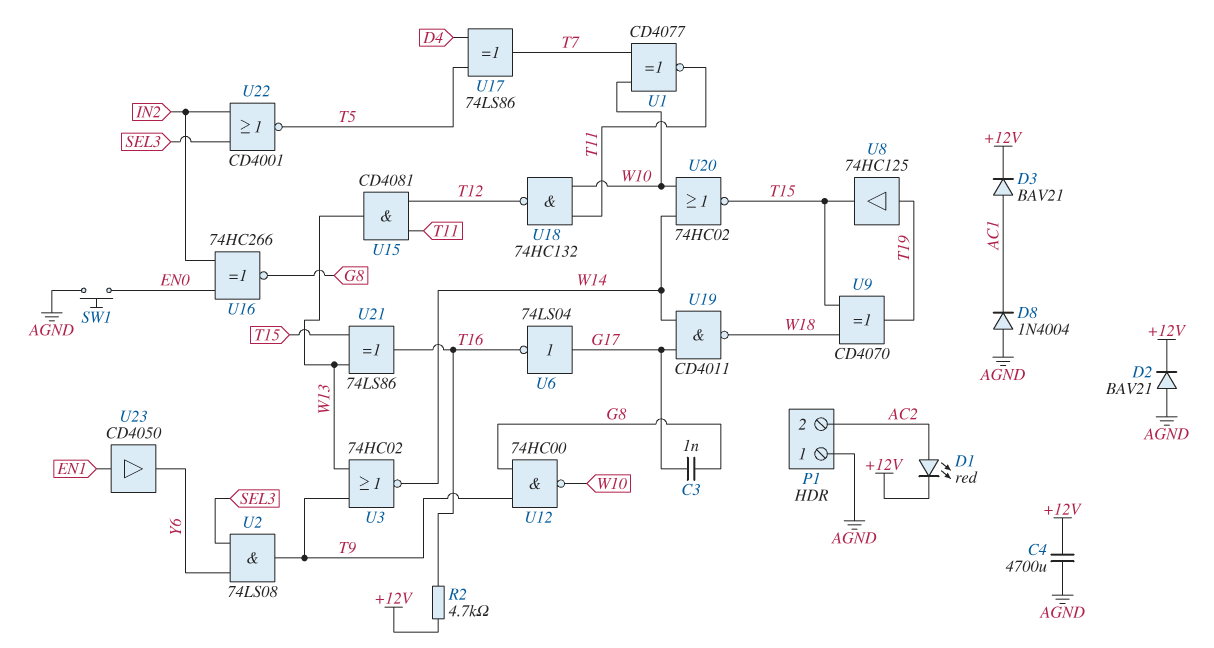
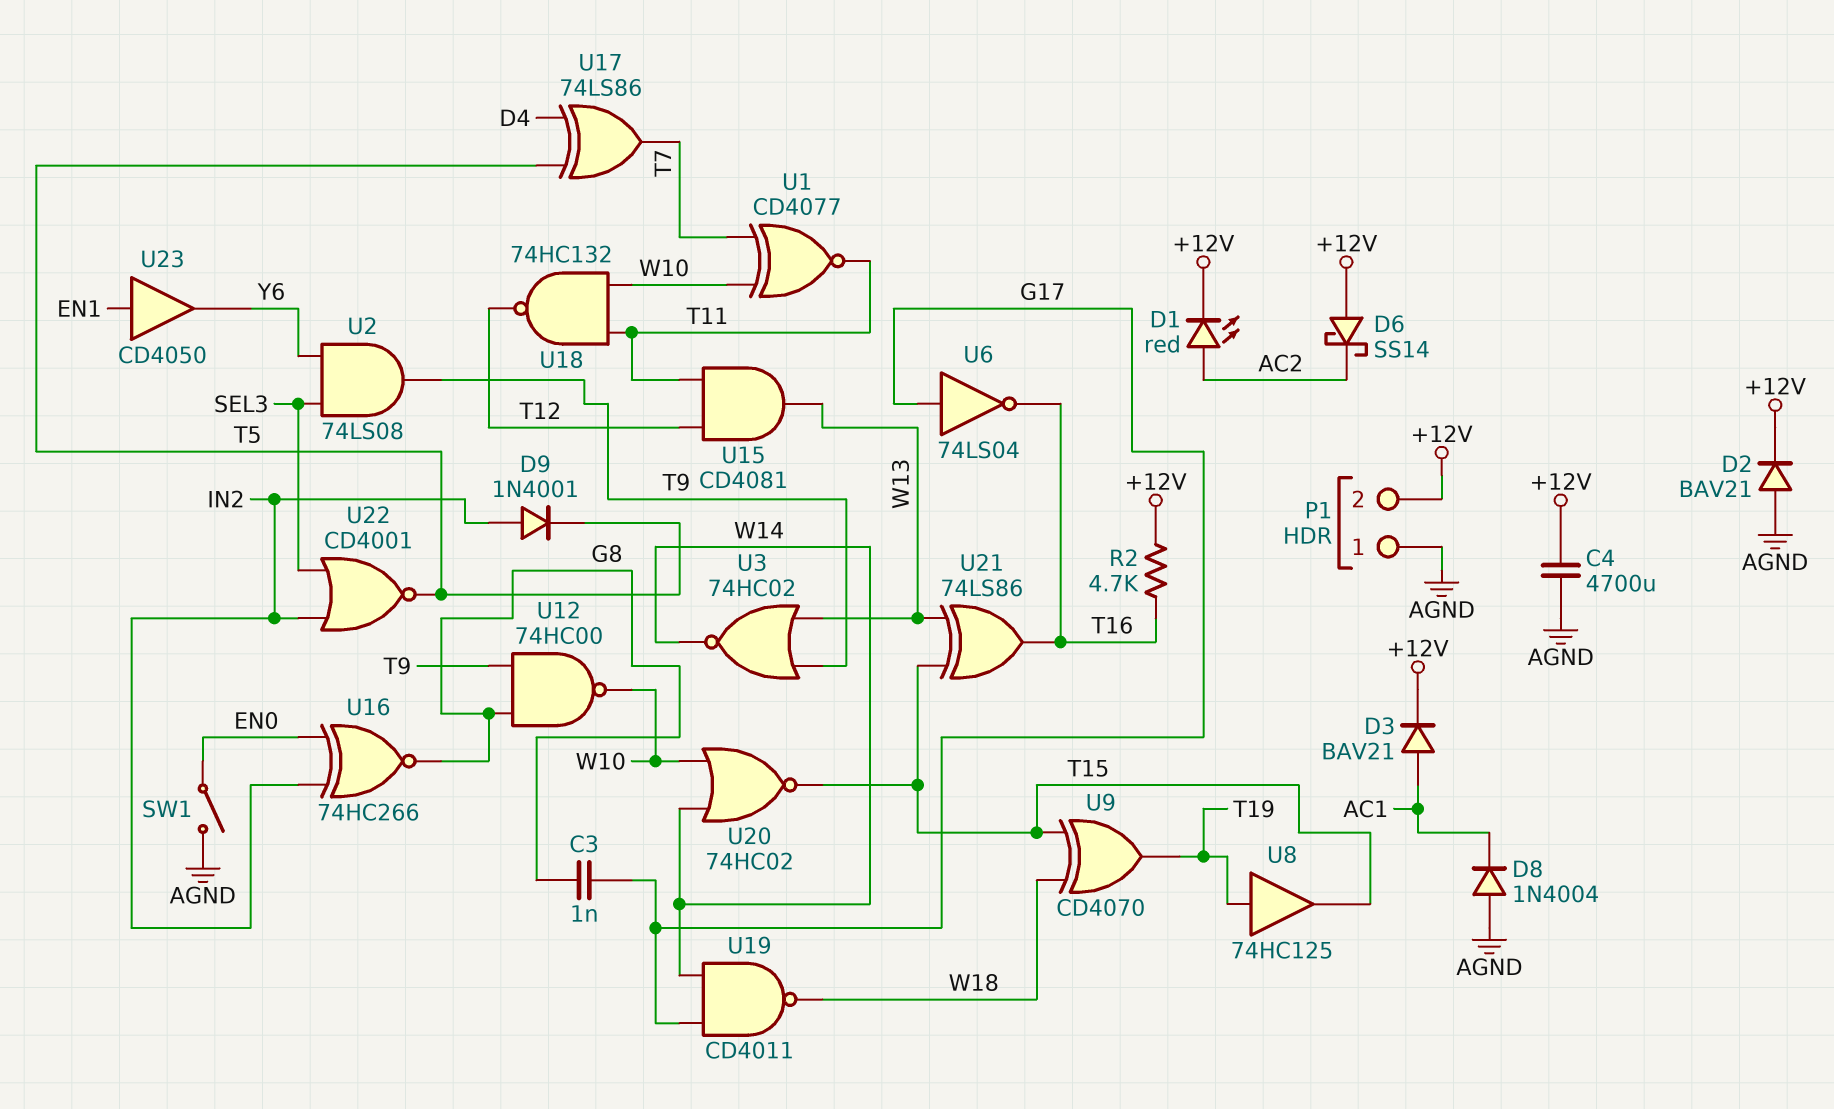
D6: none -> schottky SS14 (A +12V, K AC2)
D9: none -> diode 1N4001 (A IN2, K T5)
P1 pin 2: AC2 -> +12V
SW1: button (AGND, EN0) -> switch (AGND, EN0)

